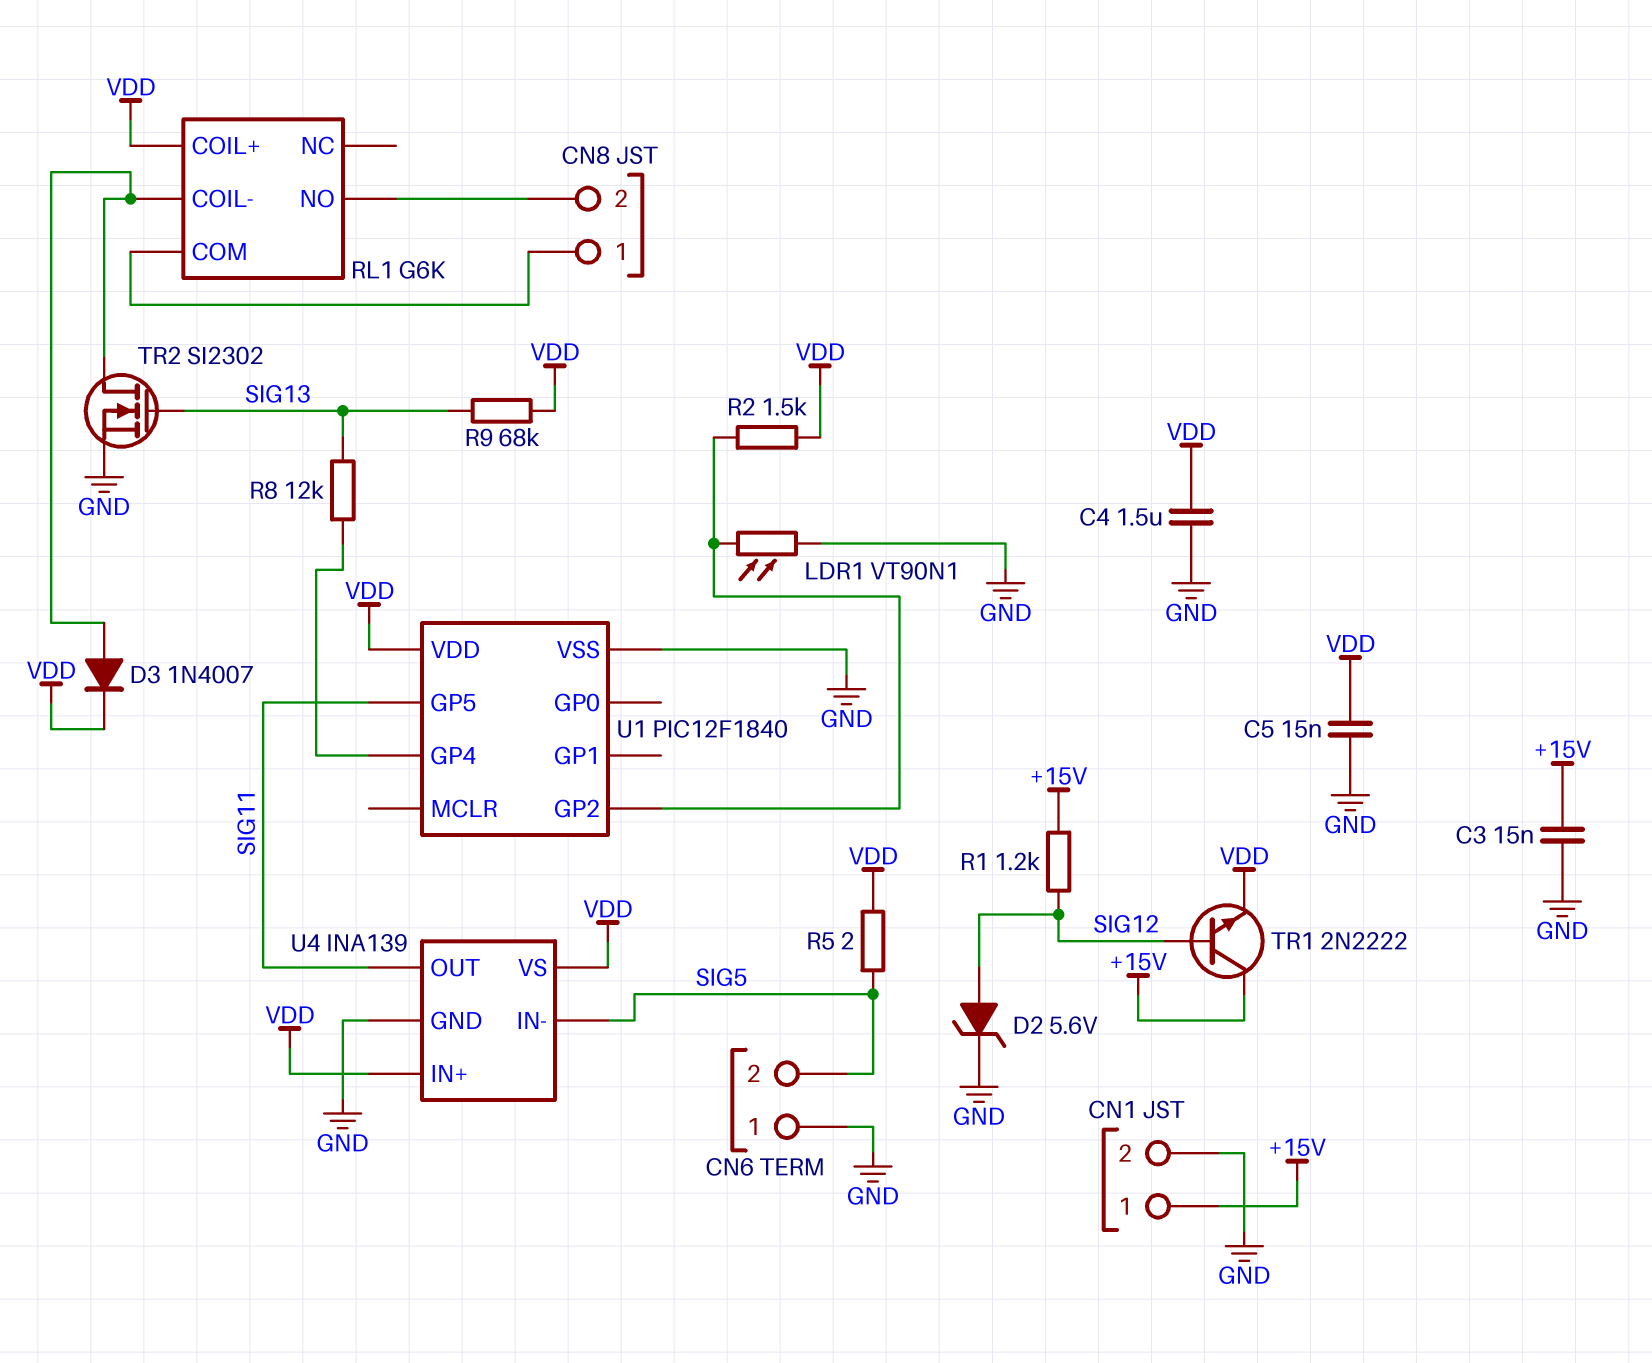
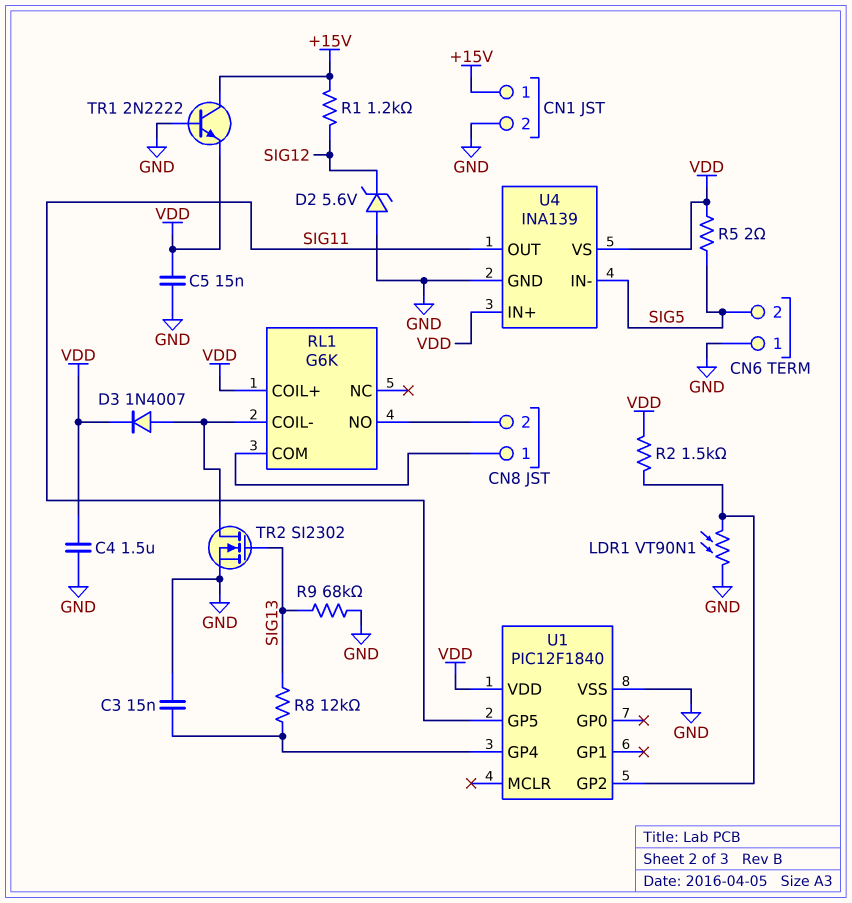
C3: 15nF (+15V, GND) -> 15nF (GND, U1/GP4)
D2: zener 5.6V (A SIG12, K GND) -> zener 5.6V (A GND, K SIG12)
R9: 68k (SIG13, VDD) -> 68k (GND, SIG13)
TR1: NPN 2N2222 (B SIG12, C +15V, E VDD) -> NPN 2N2222 (B GND, C +15V, E VDD)

